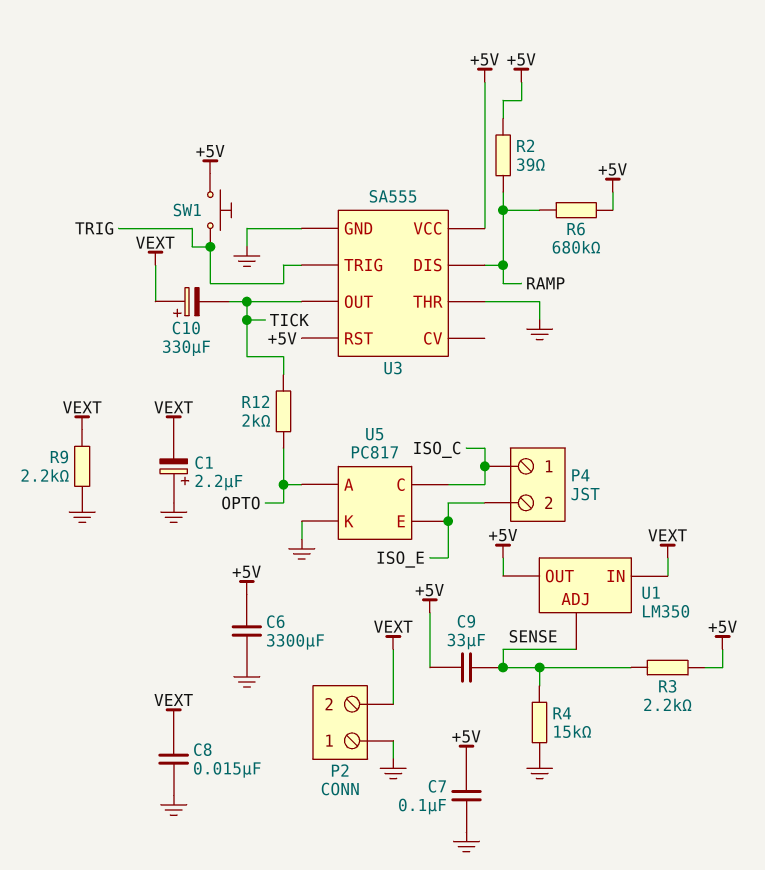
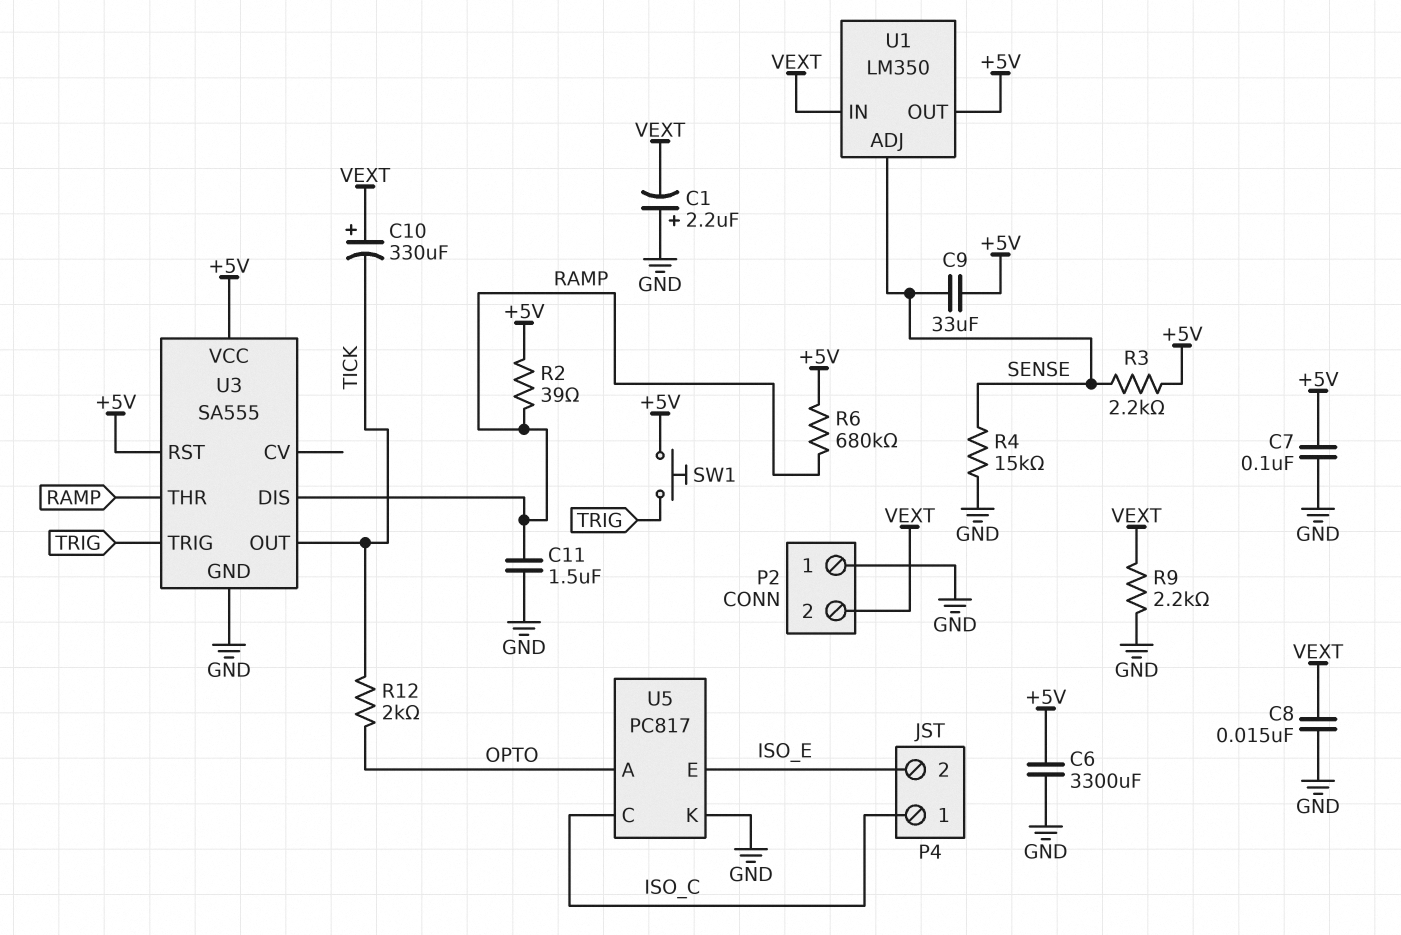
C11: none -> 1.5uF (GND, RAMP)
U3 pin THR: GND -> RAMP

